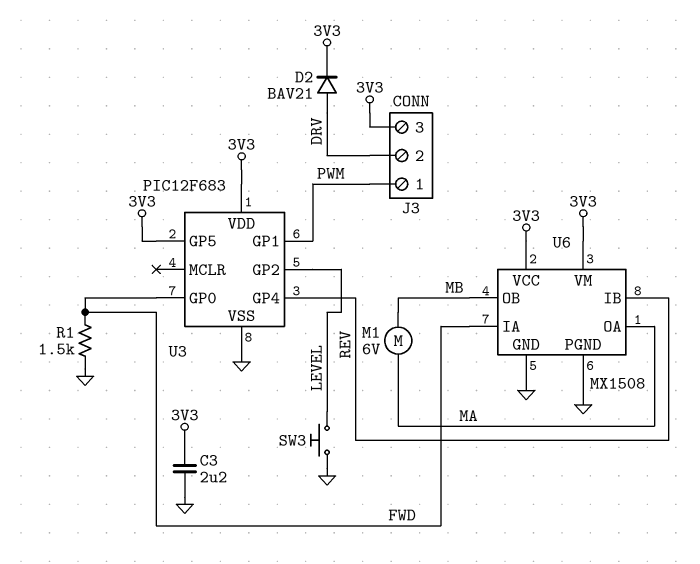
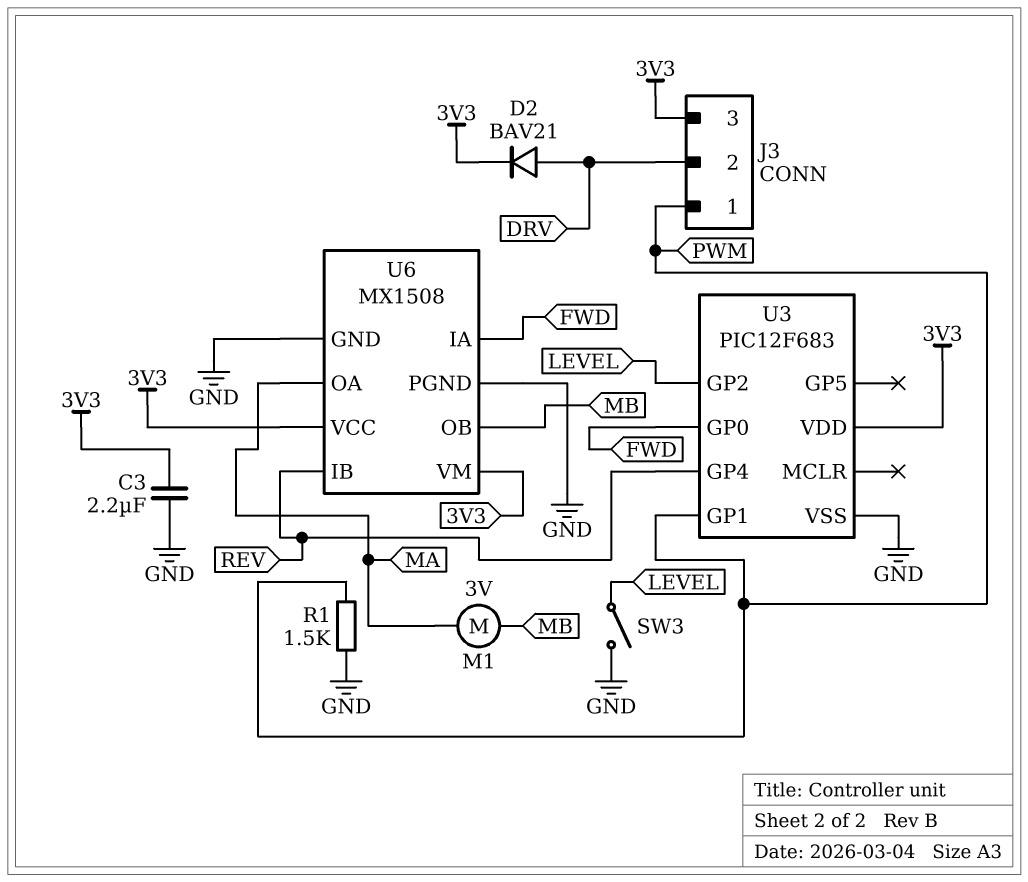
M1: motor 6V (MA, MB) -> motor 3V (MA, MB)
R1: 1.5k (FWD, GND) -> 1.5k (GND, PWM)
SW3: button (GND, LEVEL) -> switch (GND, LEVEL)
U3 pin GP5: 3V3 -> none

